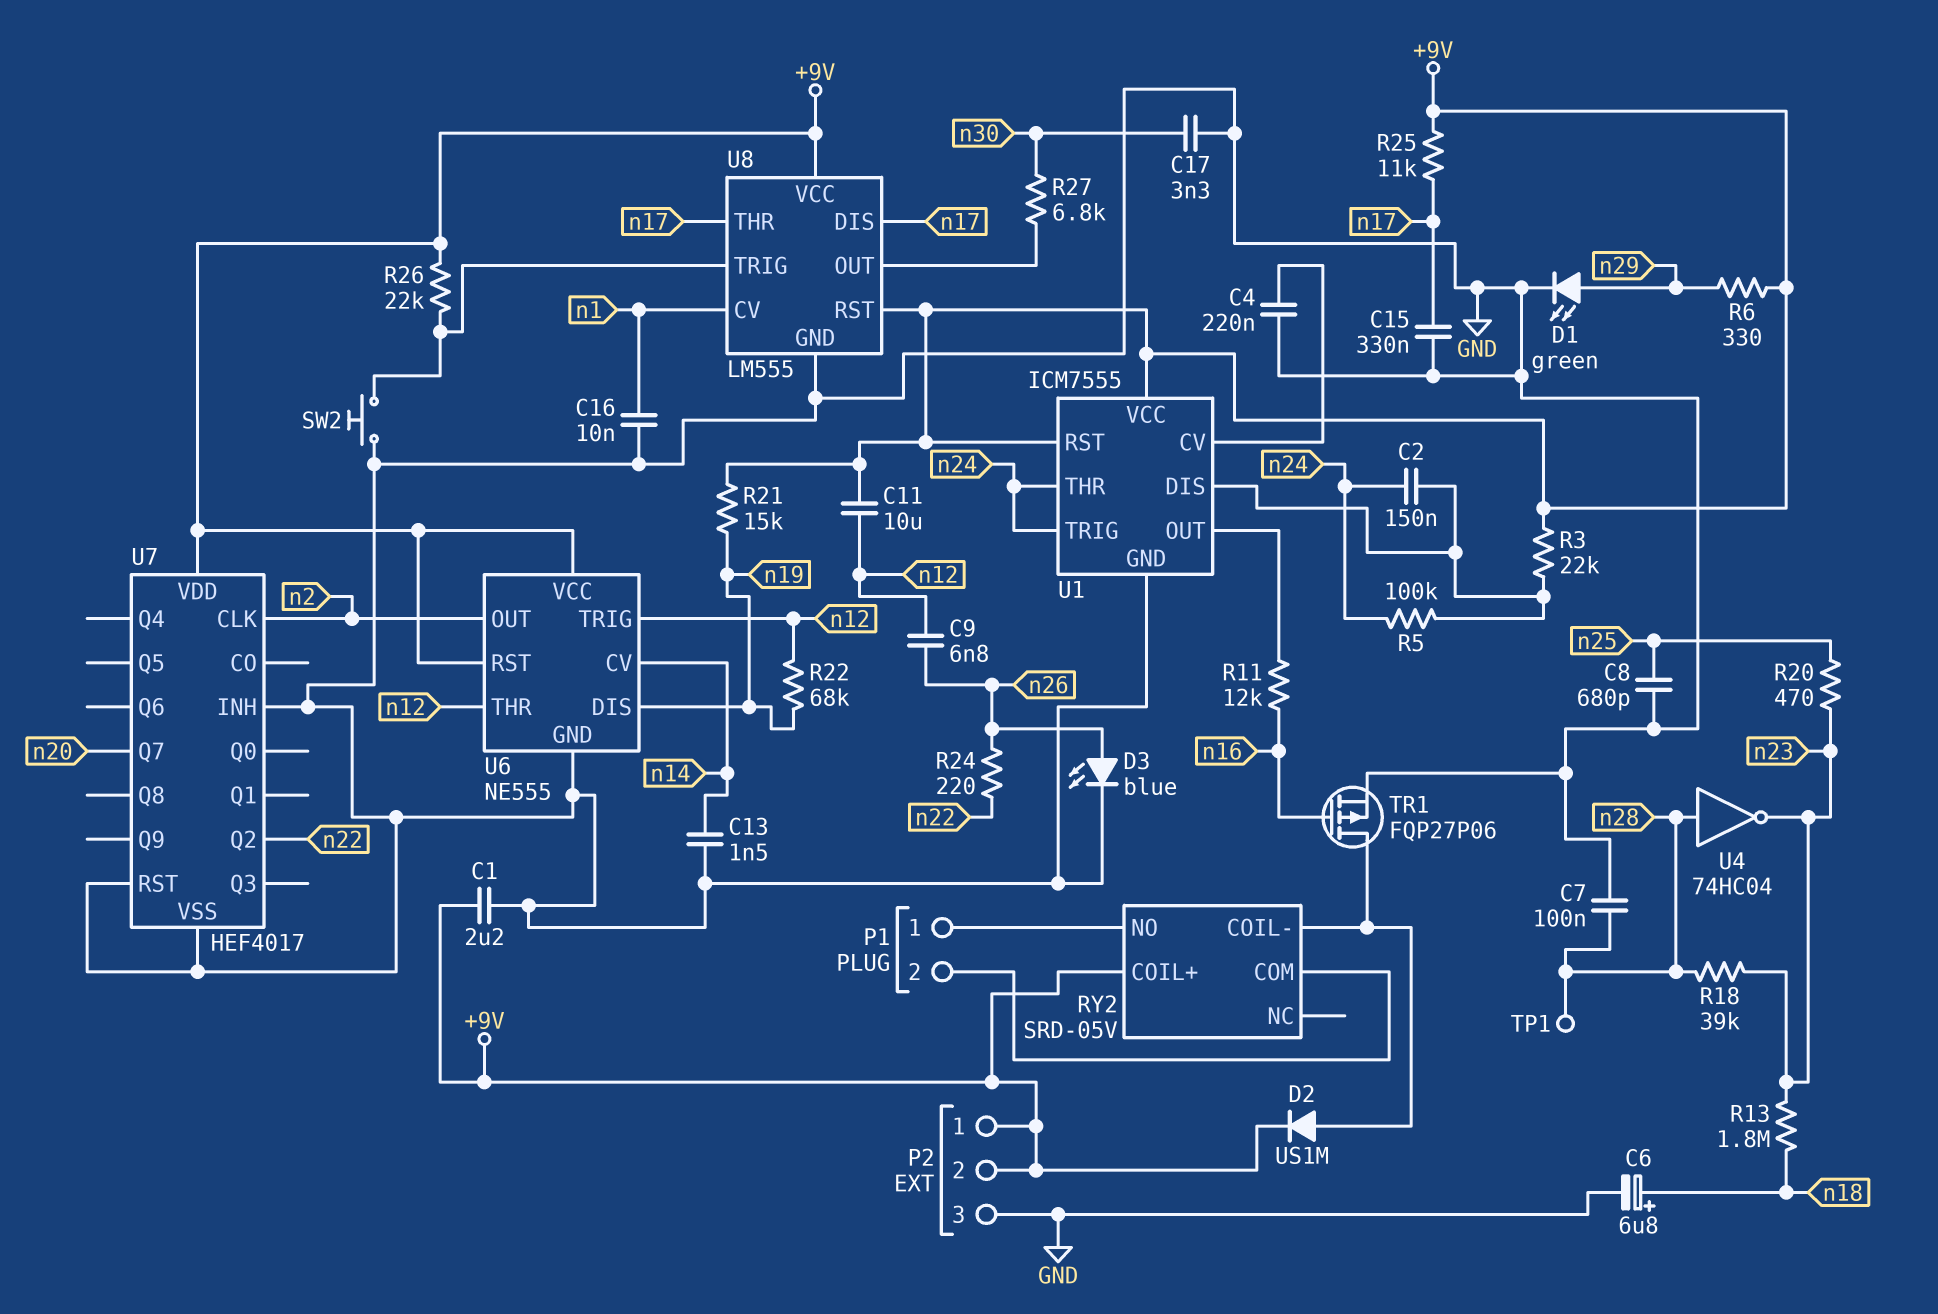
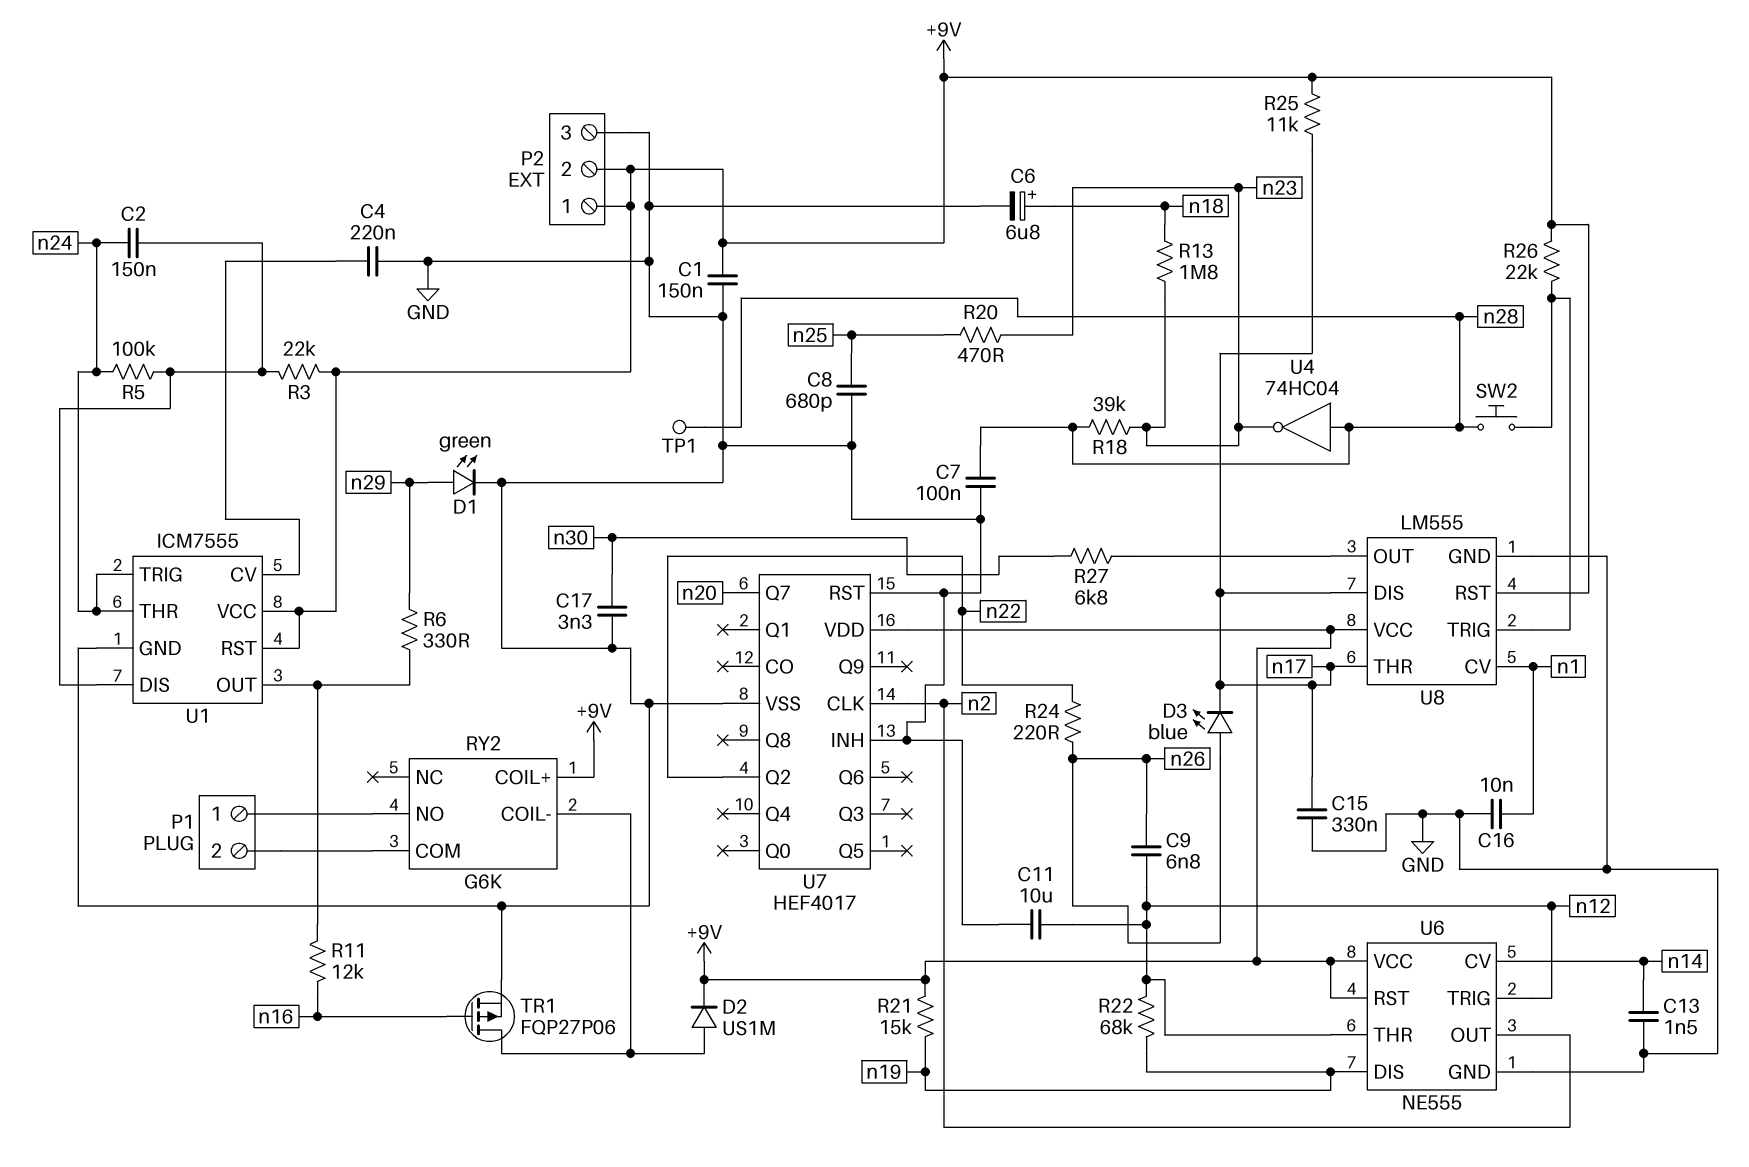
C1: 2.2uF (+9V, GND) -> 150nF (+9V, GND)
C11: 10uF (+9V, n12) -> 10uF (GND, n12)
D3: LED blue (A n26, K GND) -> LED blue (A n26, K n17)
R6: 330 (+9V, n29) -> 330 (U1/OUT, n29)
RY2: SRD-05V -> G6K
SW2: button (GND, U8/TRIG) -> button (U8/TRIG, n28)

